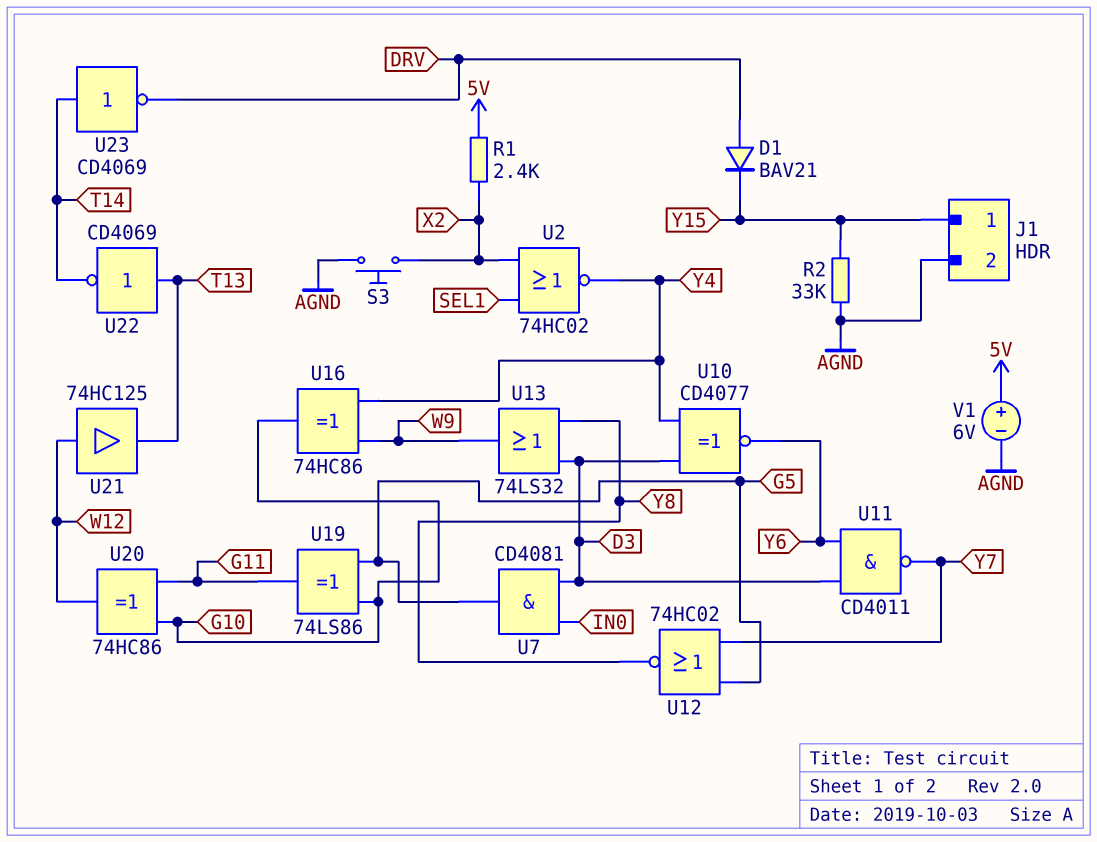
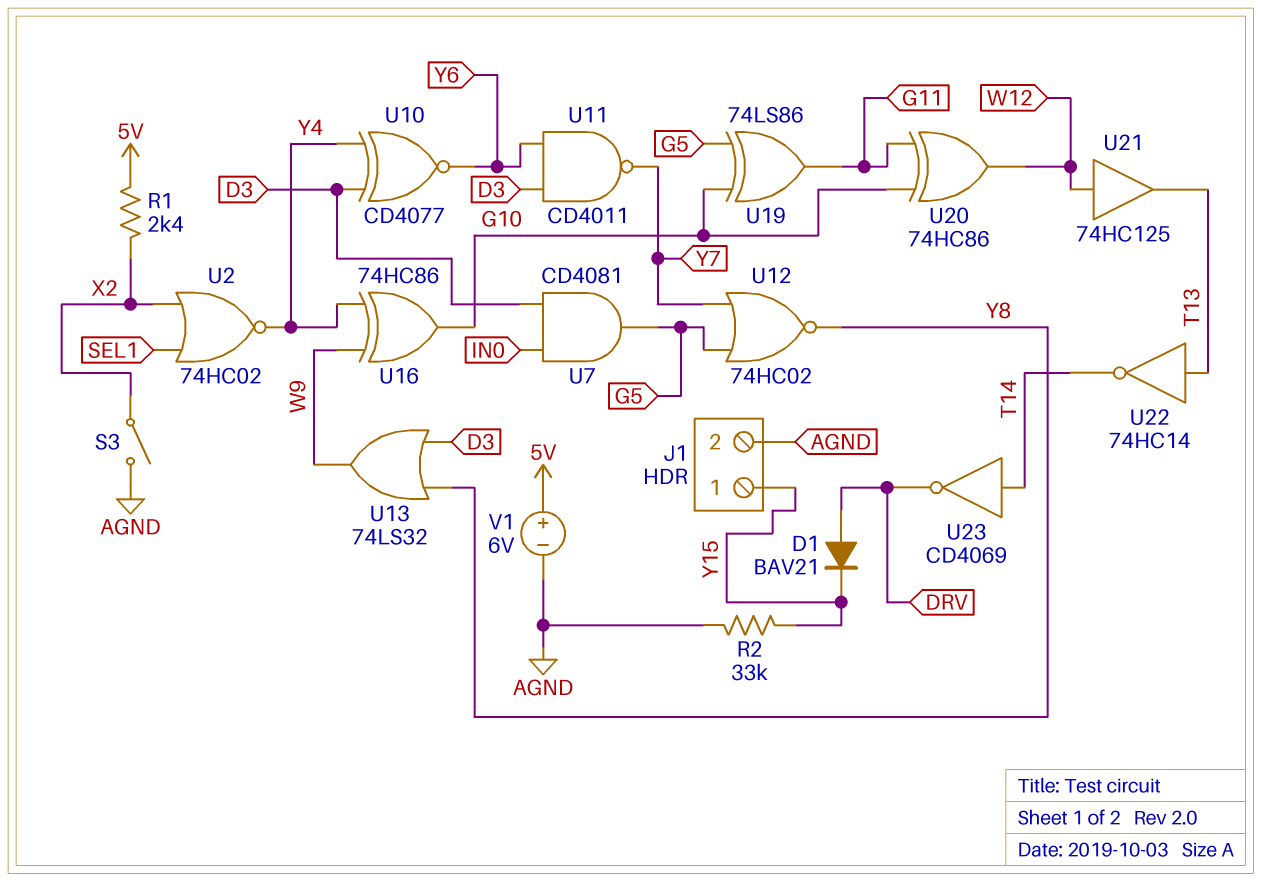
S3: button (AGND, X2) -> switch (AGND, X2)
U22: NOT CD4069 (in T13, out T14) -> NOT 74HC14 (in T13, out T14)

